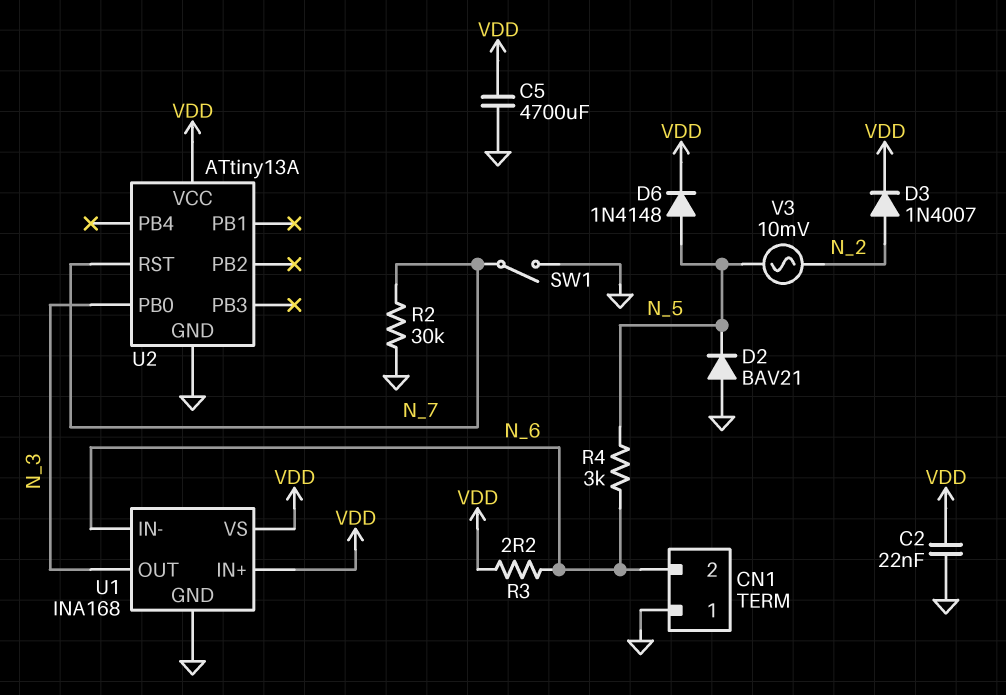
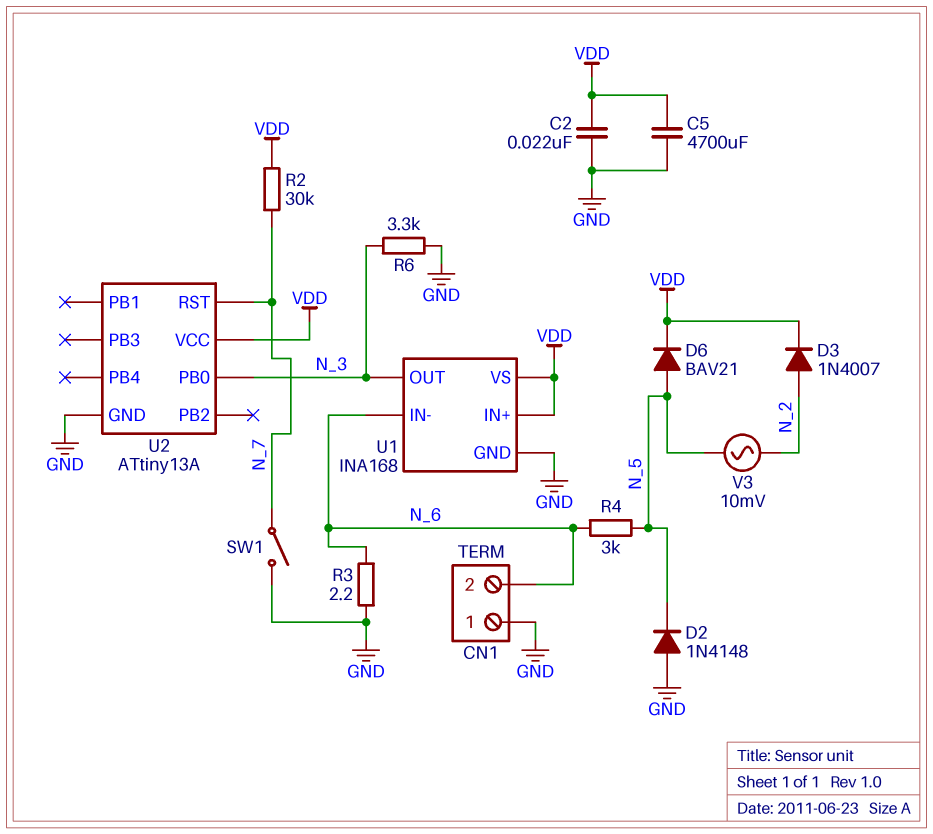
D2: diode BAV21 (A GND, K N_5) -> diode 1N4148 (A GND, K N_5)
D6: diode 1N4148 (A N_5, K VDD) -> diode BAV21 (A N_5, K VDD)
R2: 30k (GND, N_7) -> 30k (N_7, VDD)
R3: 2.2 (N_6, VDD) -> 2.2 (GND, N_6)
R6: none -> 3.3k (GND, N_3)

